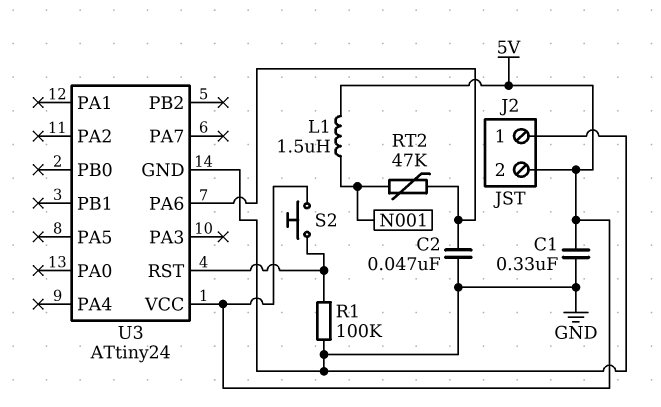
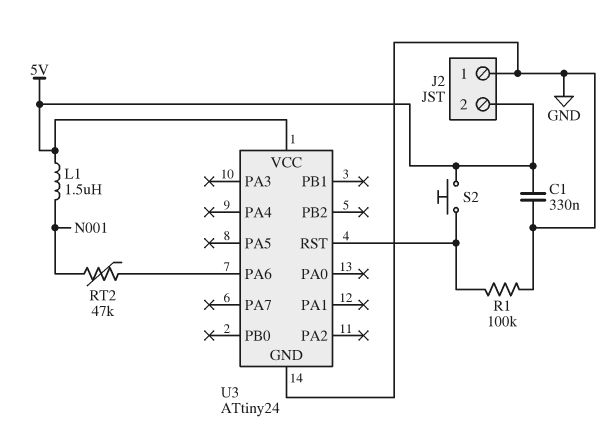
C2: 47nF (GND, U3/PA6) -> none

